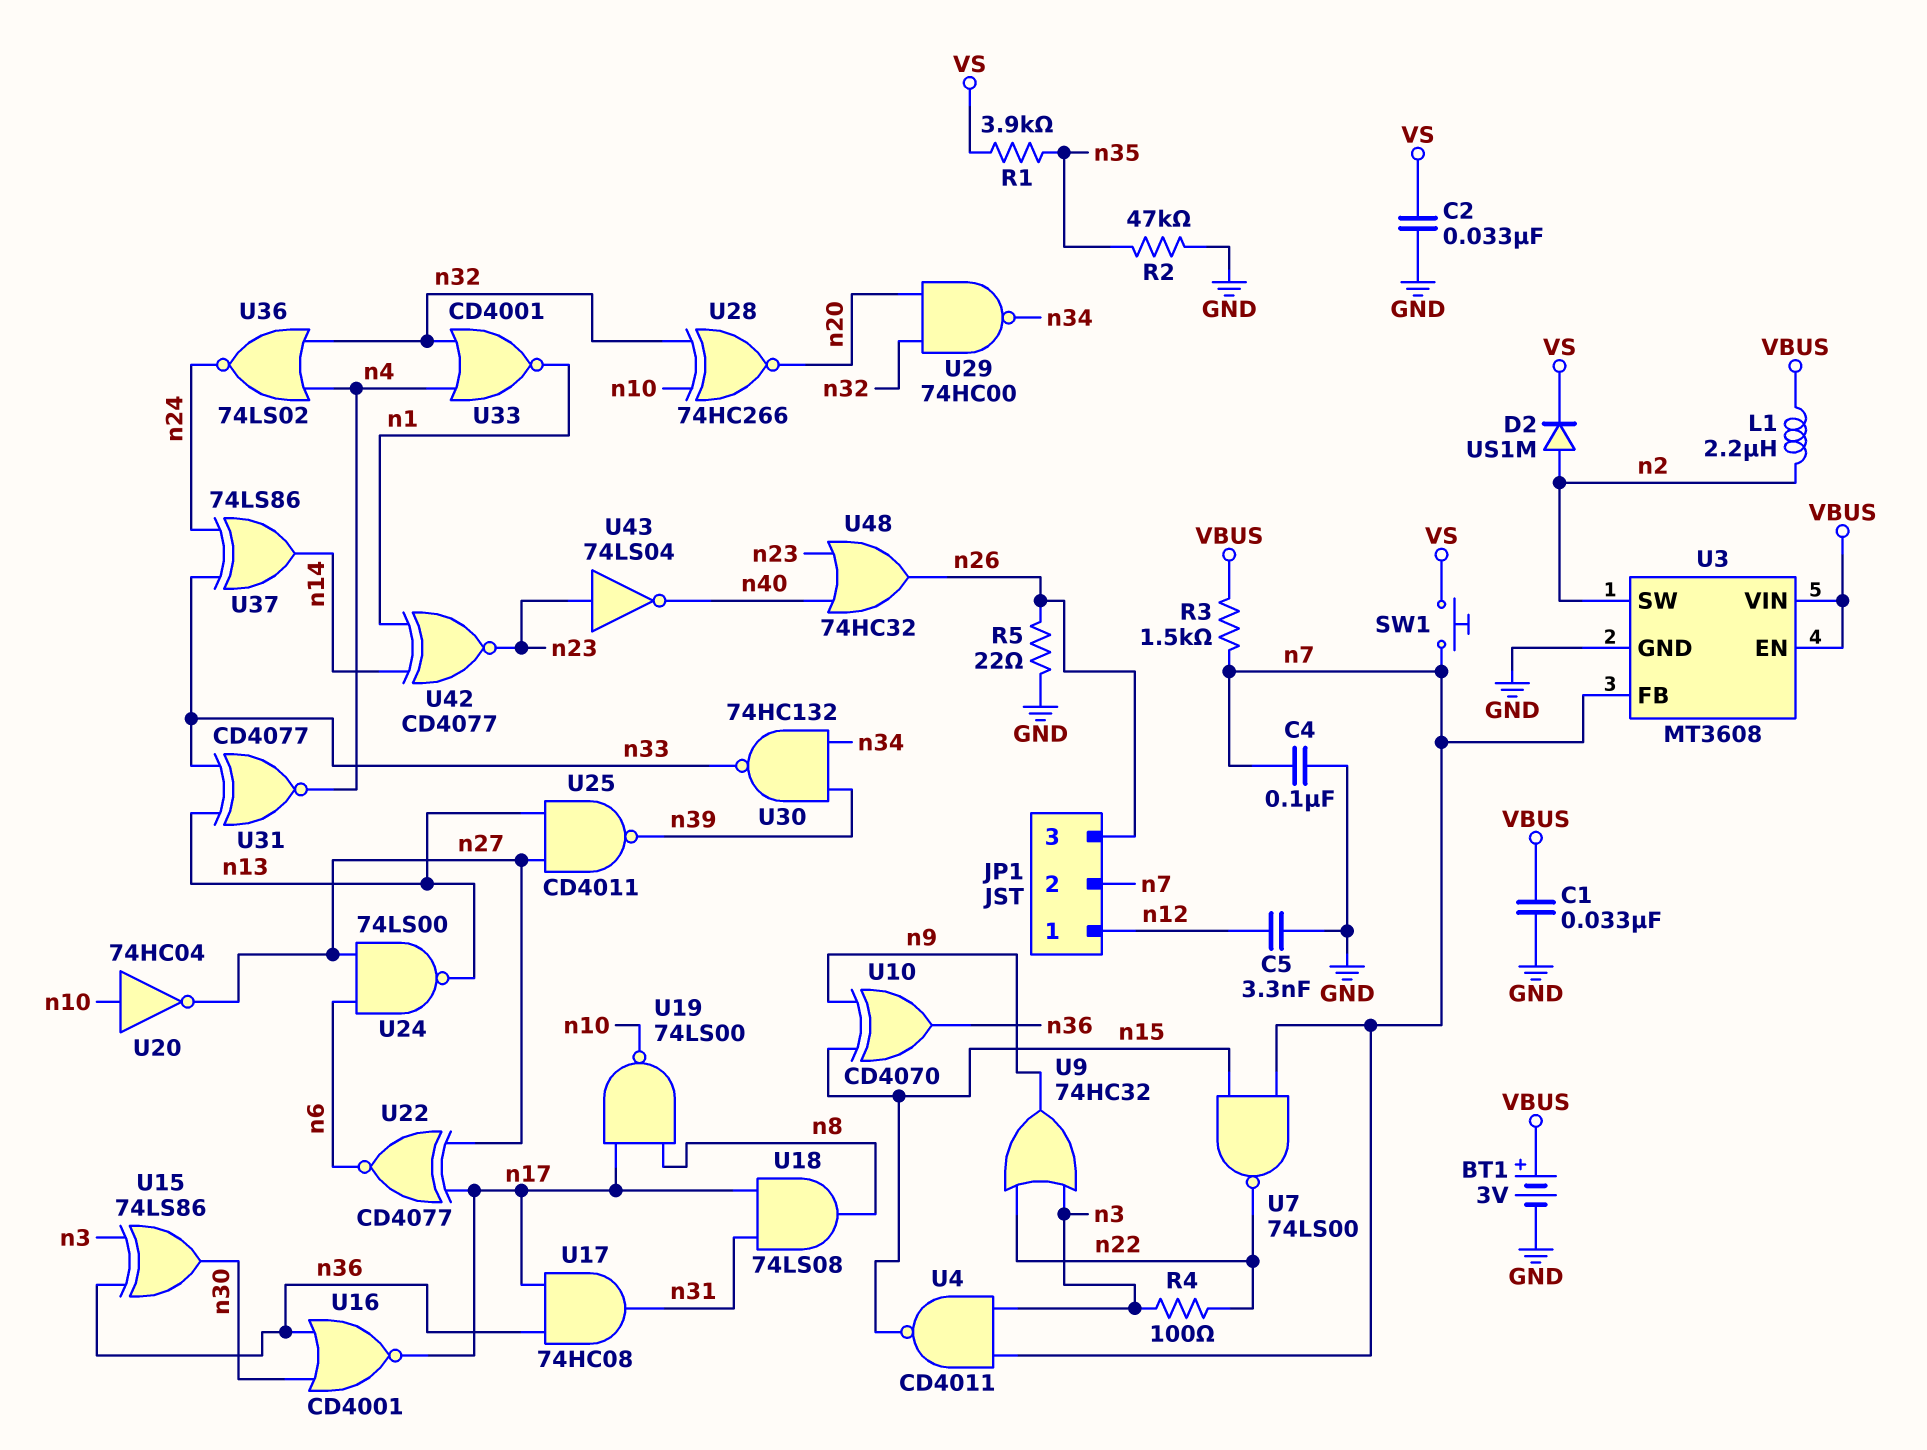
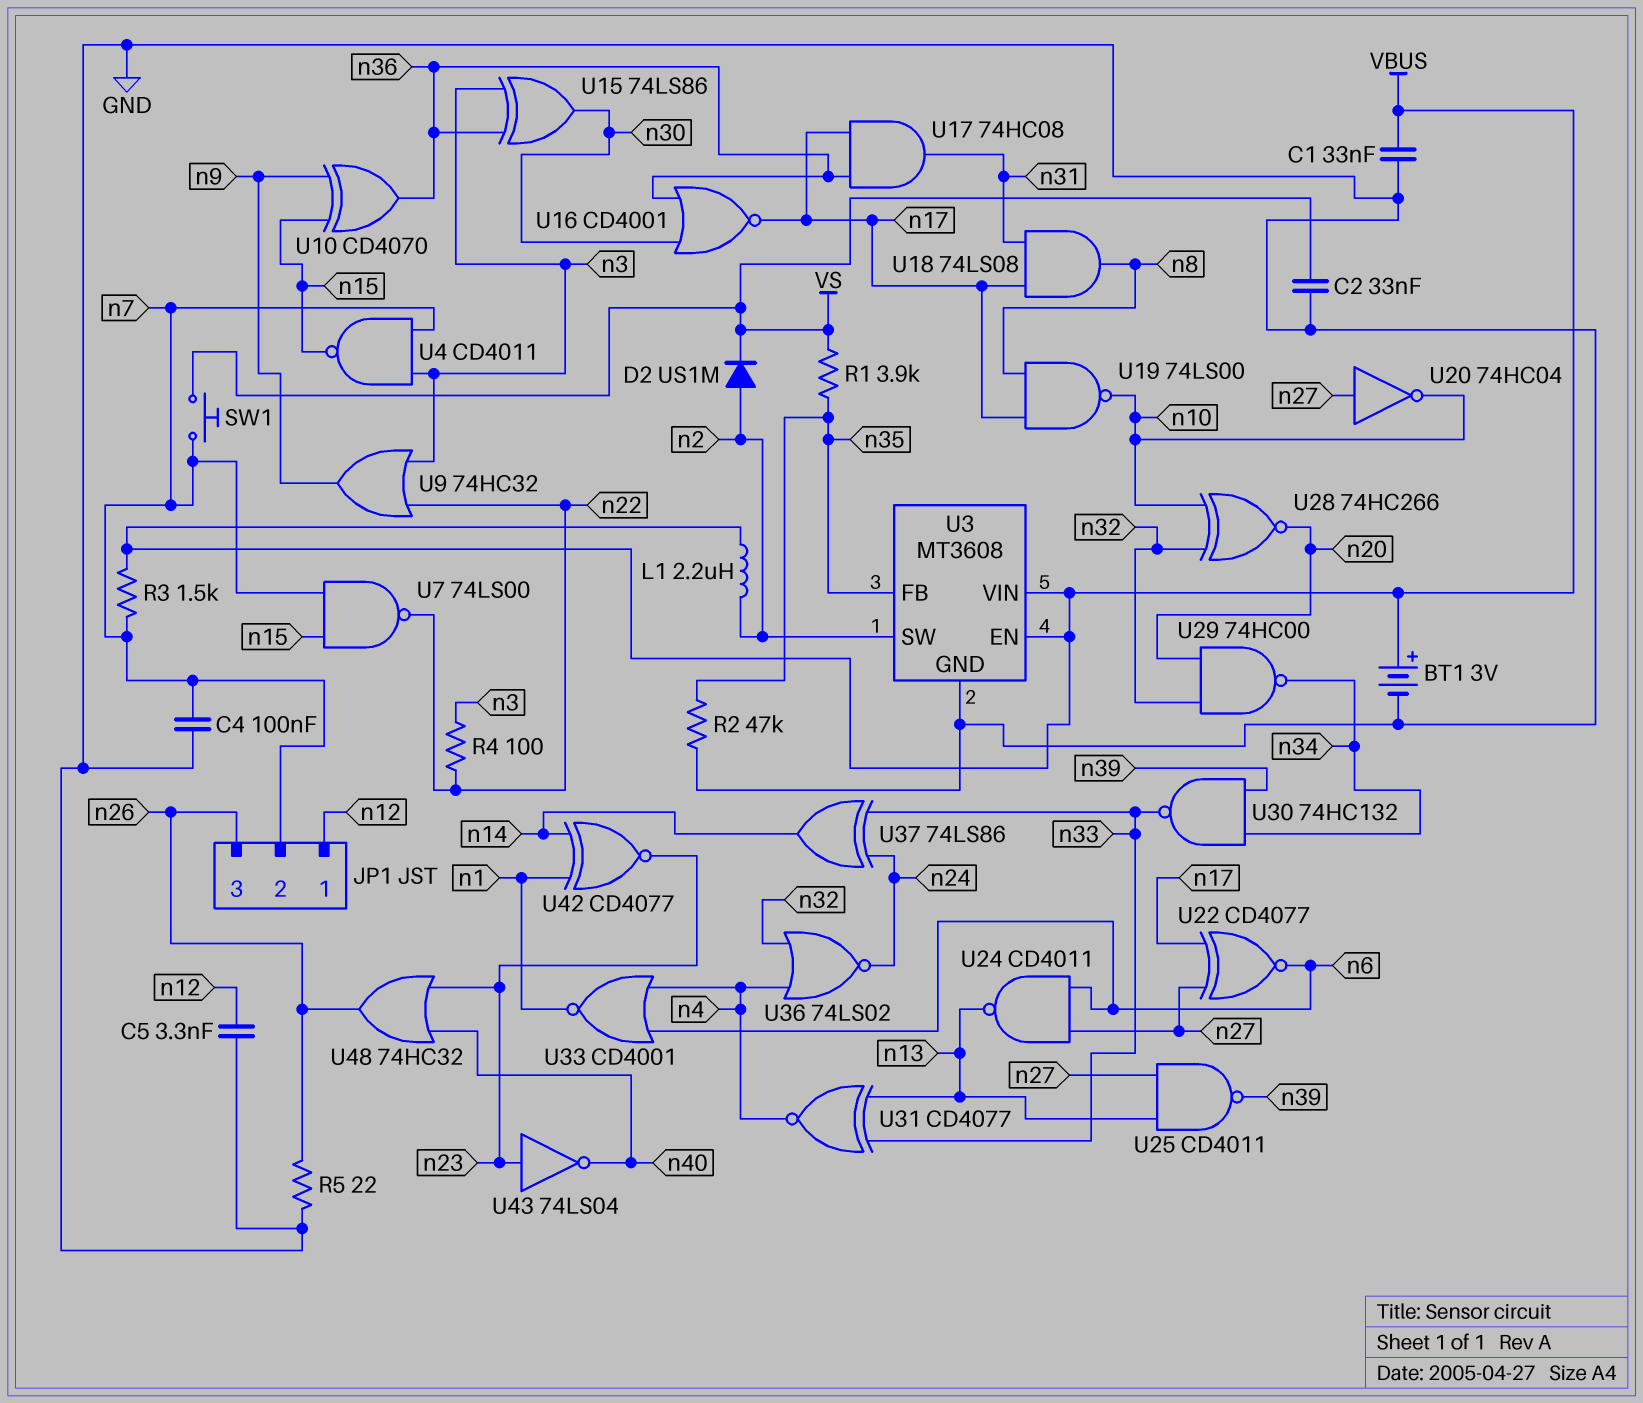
U3 pin FB: n7 -> n35
U20: NOT 74HC04 (in n10, out n27) -> NOT 74HC04 (in n27, out n10)
U24: NAND 74LS00 (in n6, in n27, out n13) -> NAND CD4011 (in n6, in n27, out n13)
U33: NOR CD4001 (in n4, in n32, out n1) -> NOR CD4001 (in n4, in n6, out n1)

